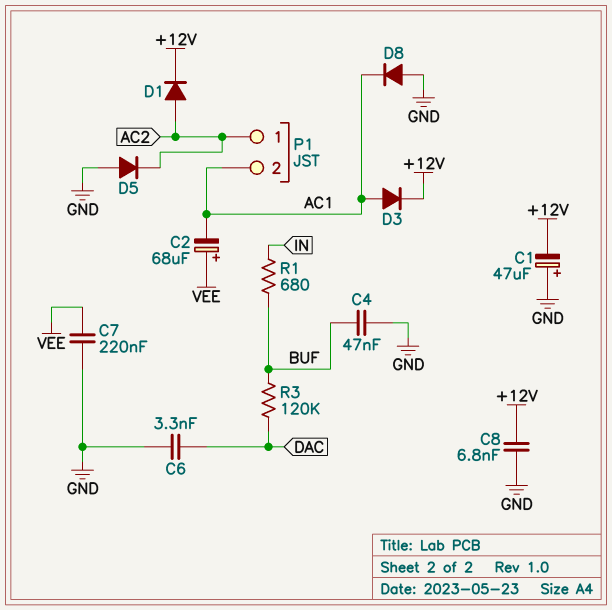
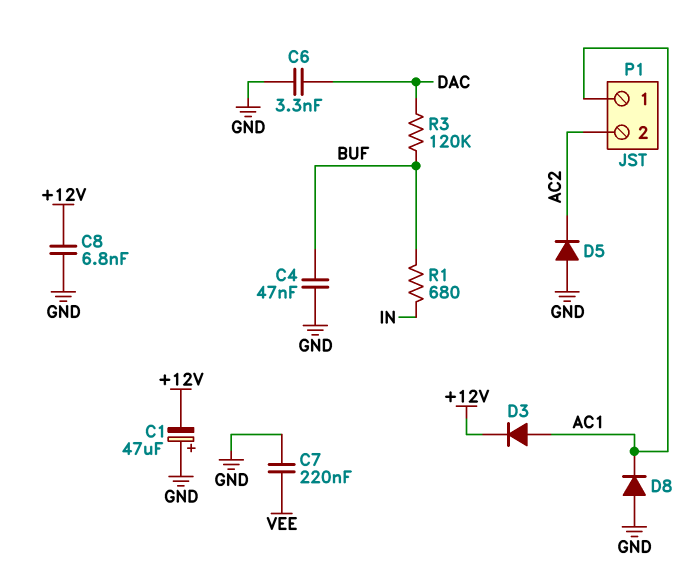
C2: 68uF (plus VEE, minus AC1) -> none
D1: diode (A AC2, K +12V) -> none
P1 pin 1: AC2 -> AC1
P1 pin 2: AC1 -> AC2

